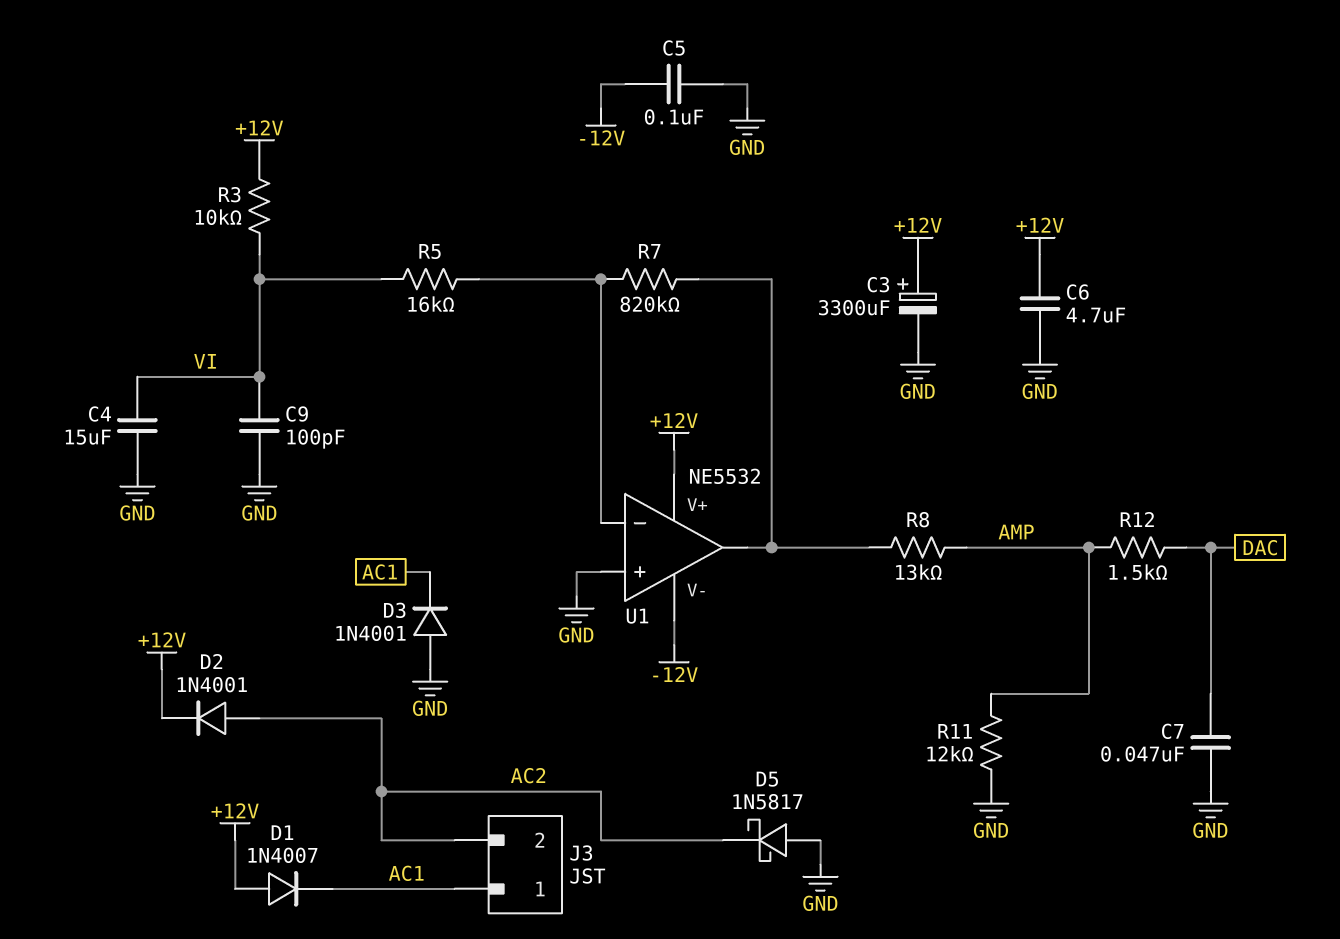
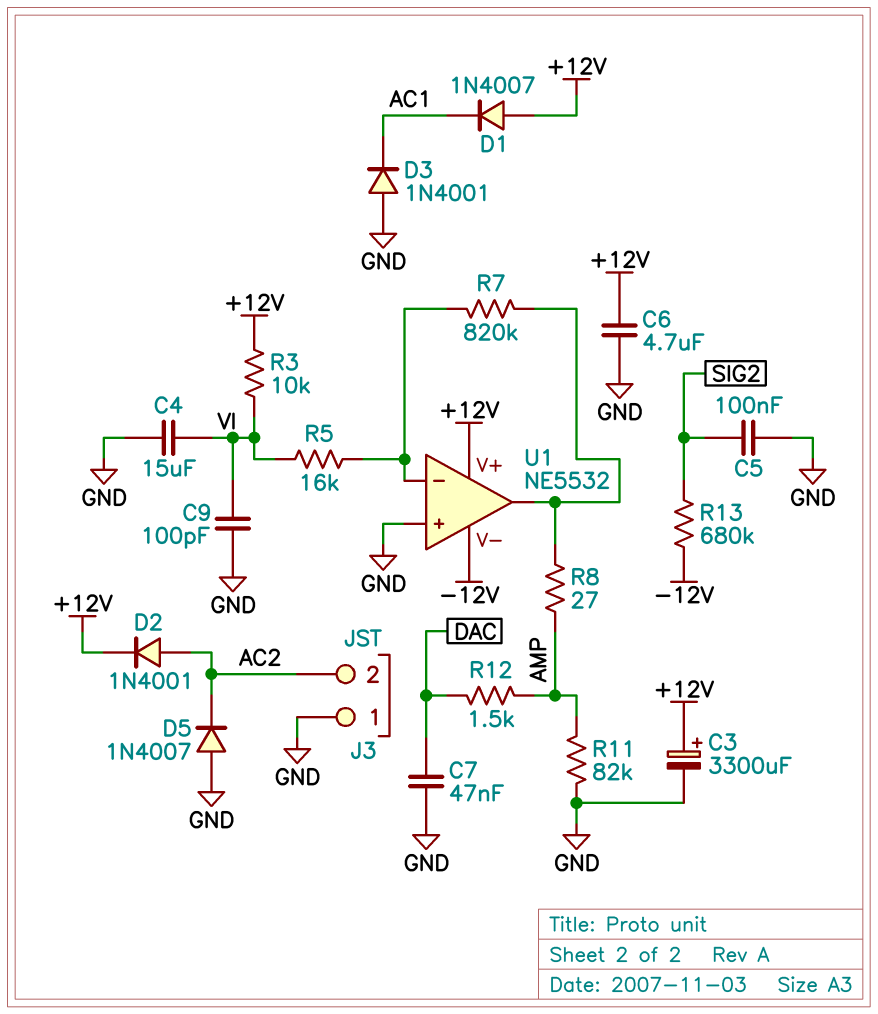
C5: 100nF (-12V, GND) -> 100nF (GND, SIG2)
D5: schottky 1N5817 (A GND, K AC2) -> diode 1N4007 (A GND, K AC2)
J3 pin 1: AC1 -> GND
R8: 13k (AMP, U1/out) -> 27 (AMP, U1/out)
R11: 12k (AMP, GND) -> 82k (AMP, GND)
R13: none -> 680k (-12V, SIG2)

